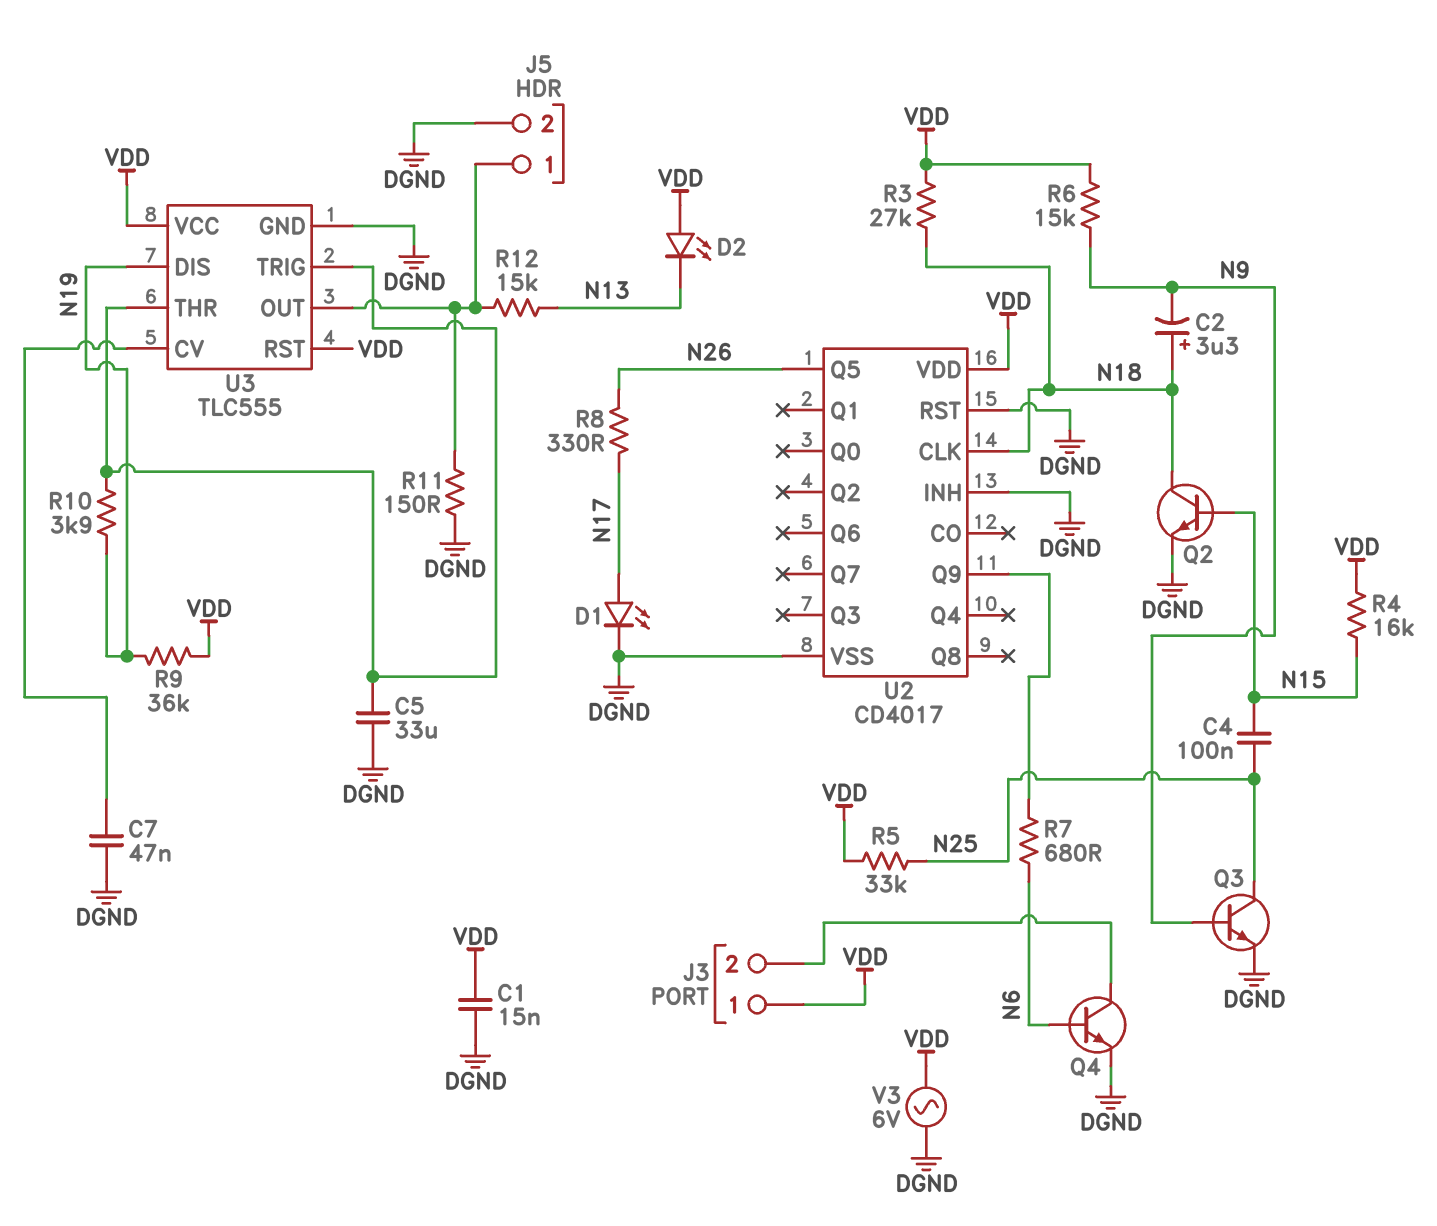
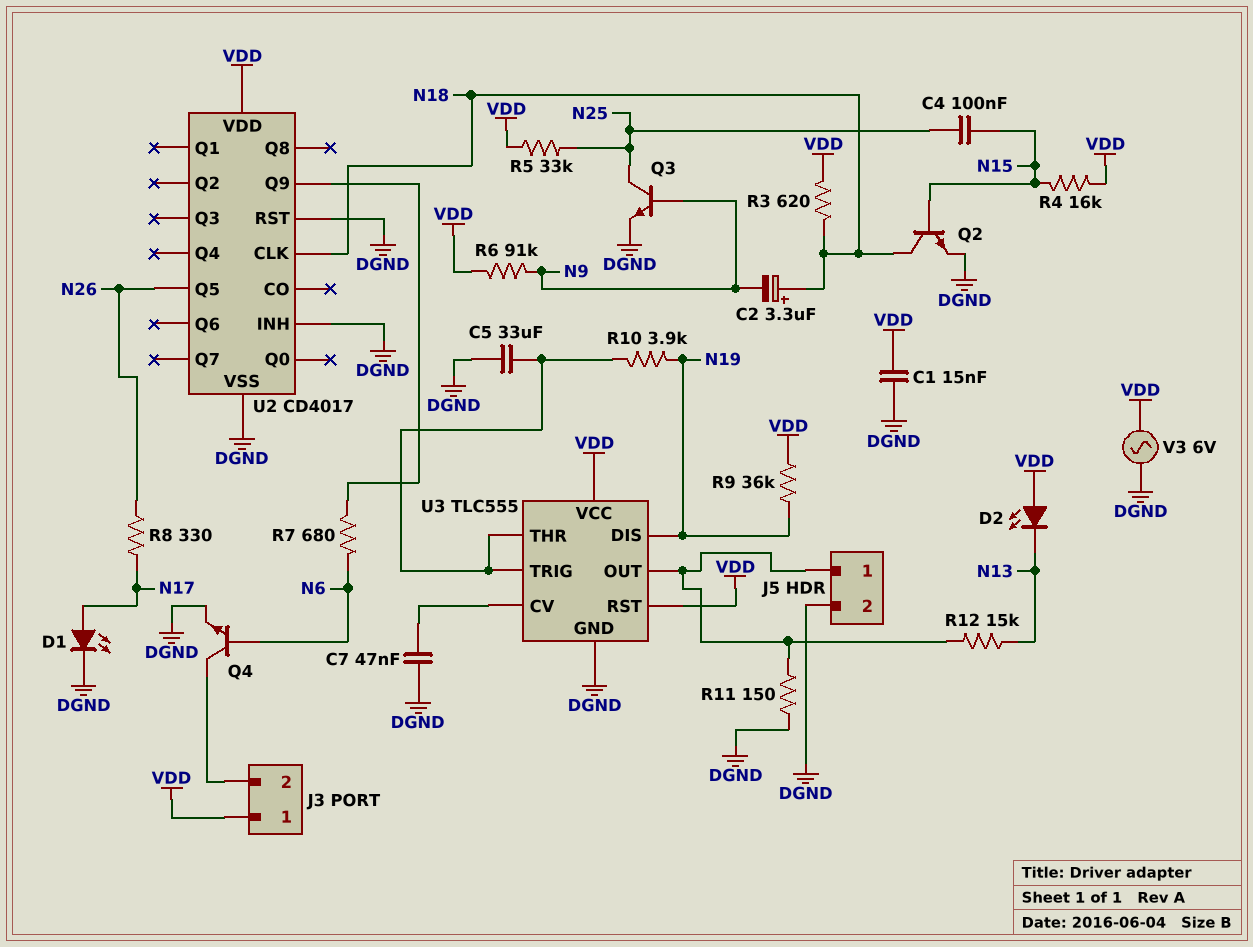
R3: 27k (N18, VDD) -> 620 (N18, VDD)
R6: 15k (N9, VDD) -> 91k (N9, VDD)

